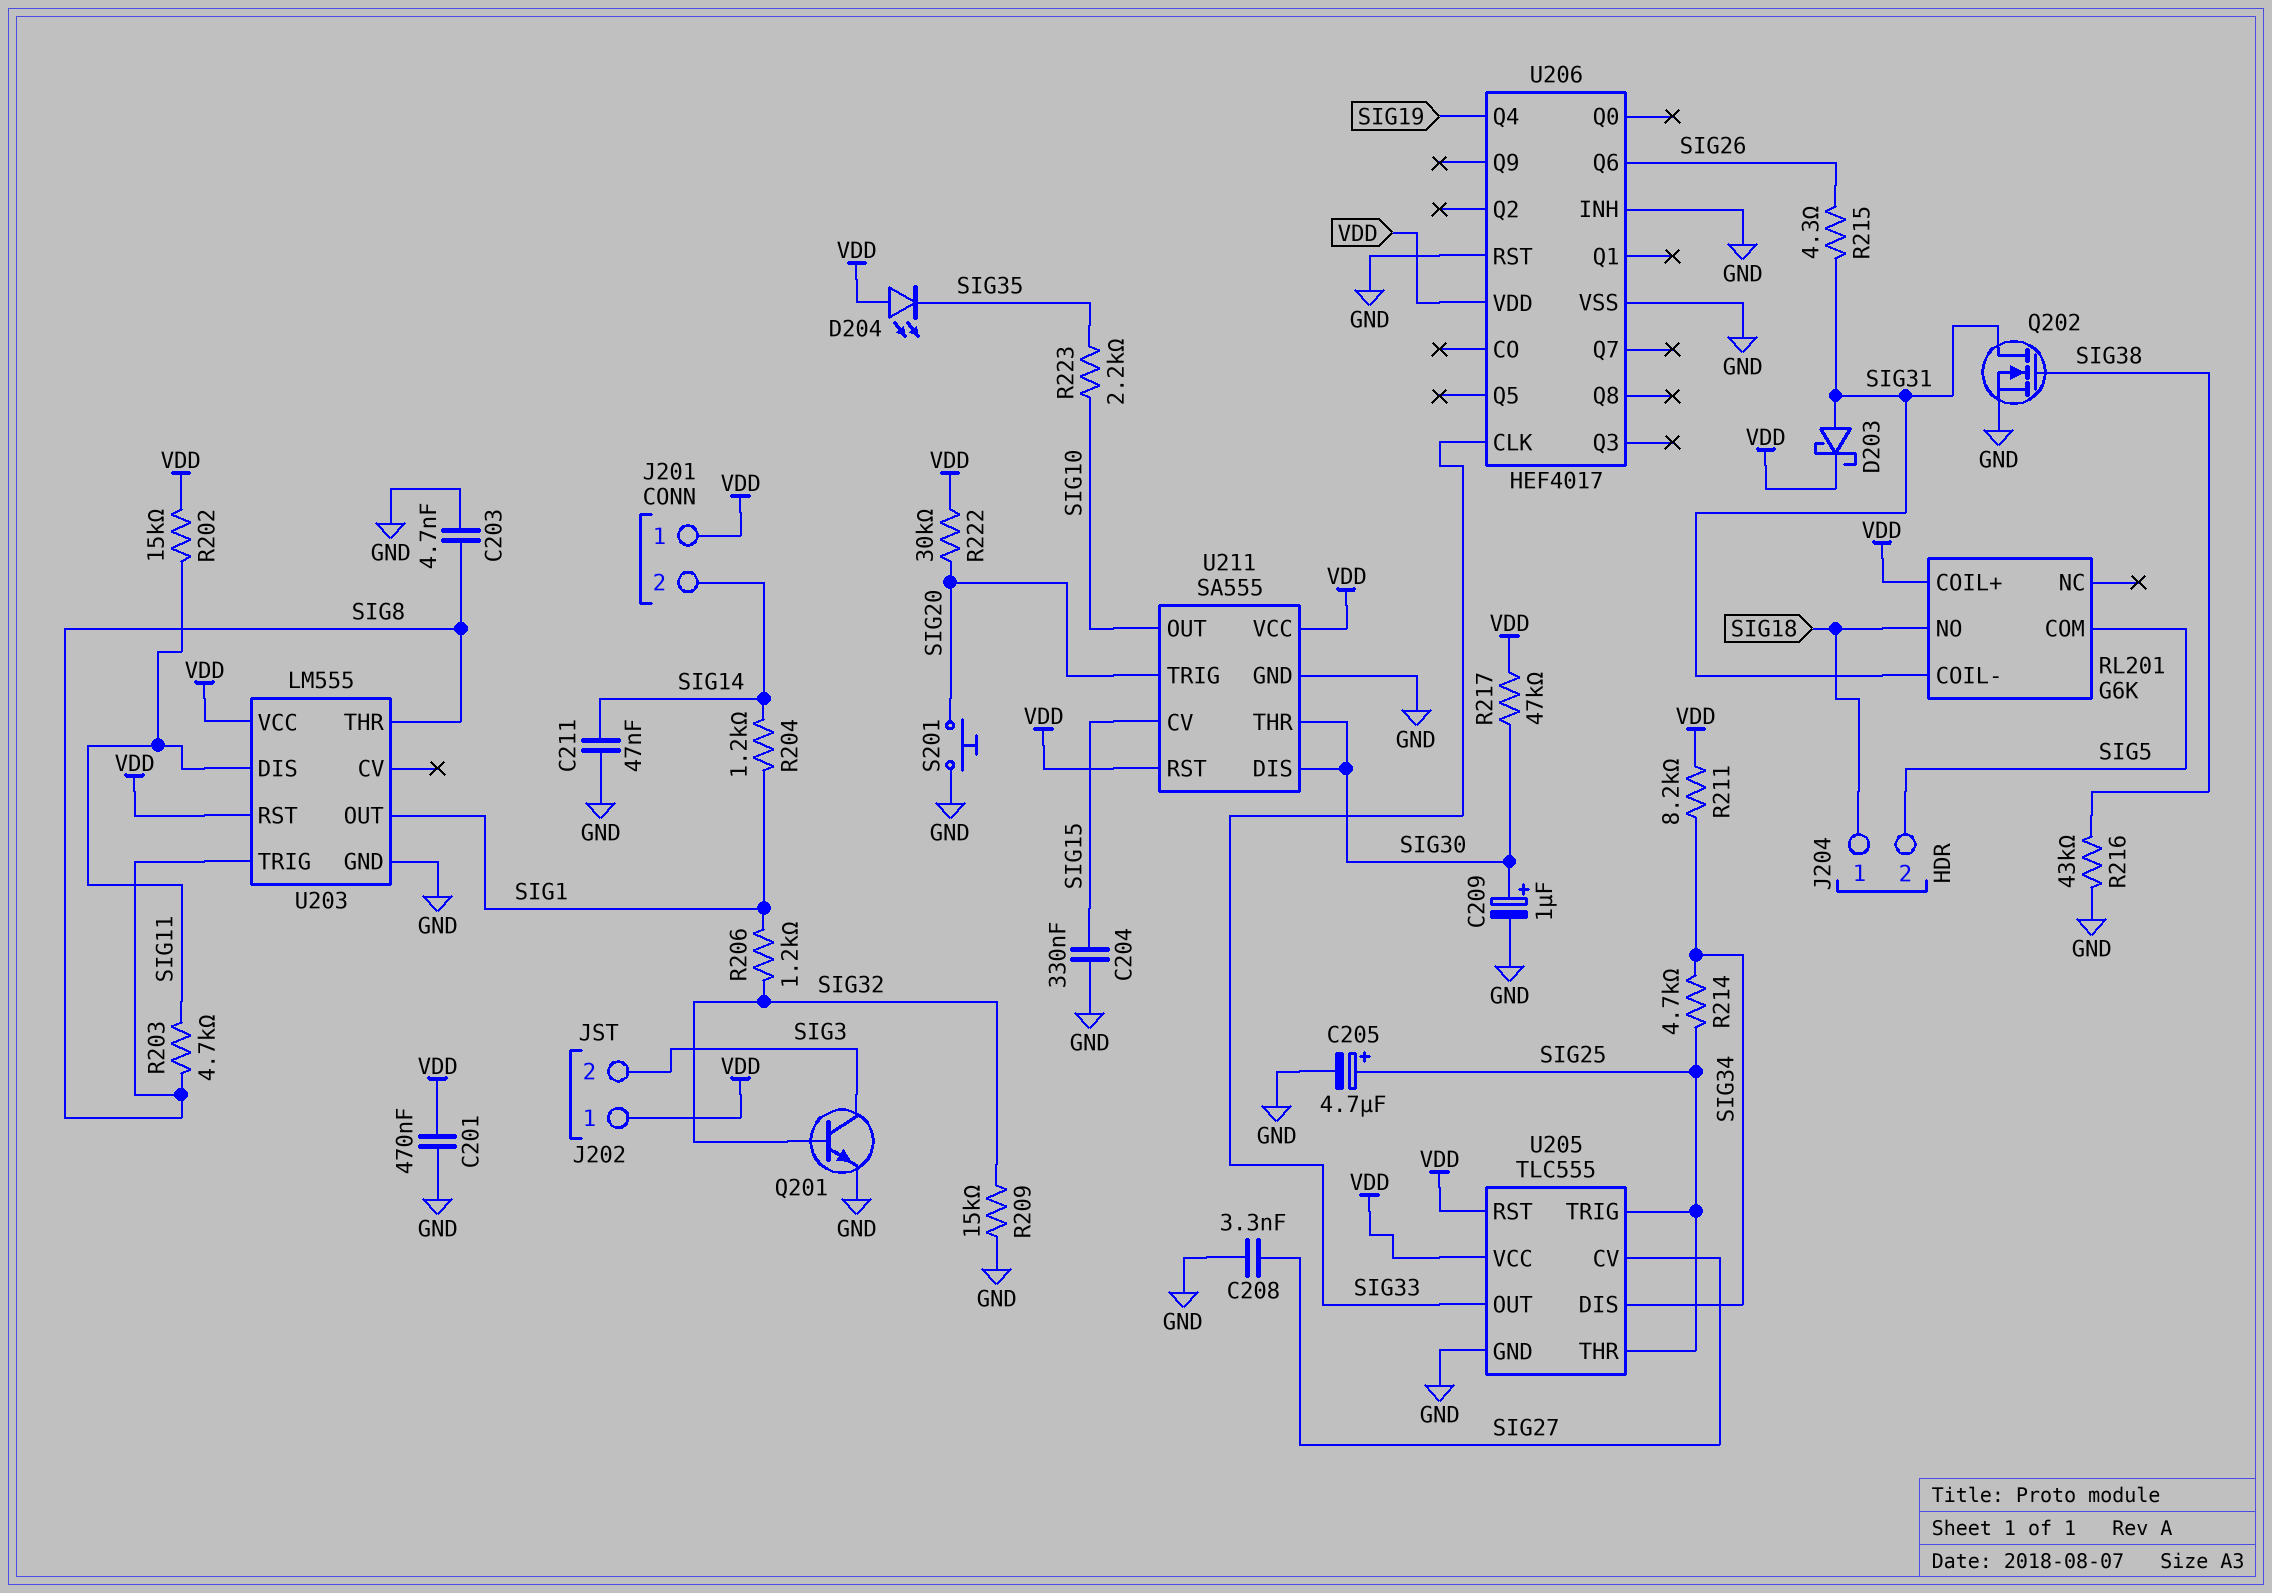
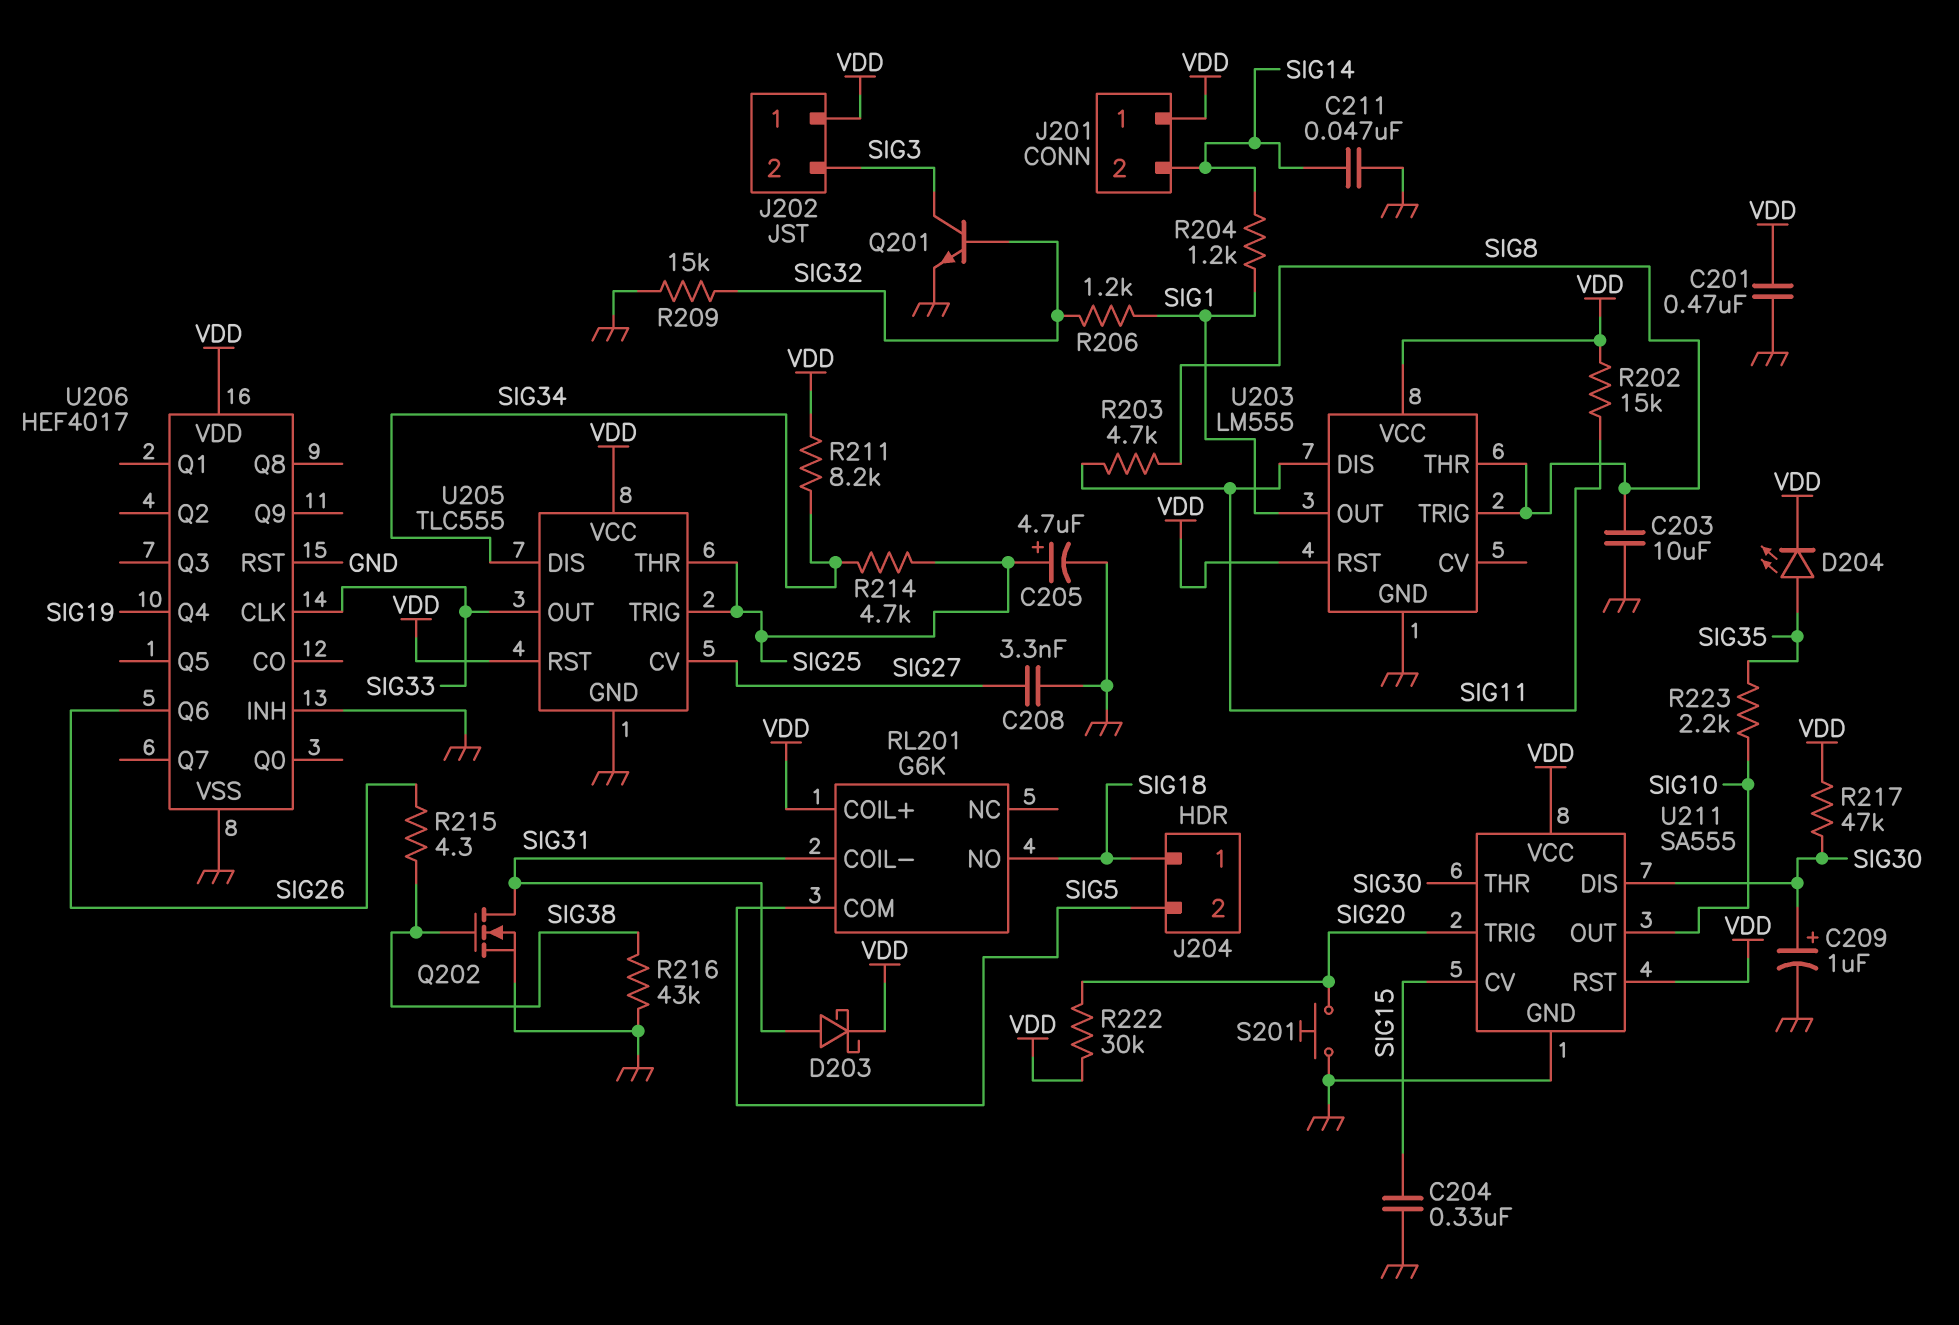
C203: 4.7nF (GND, SIG8) -> 10uF (GND, SIG8)
D204: LED (A VDD, K SIG35) -> LED (A SIG35, K VDD)
R215: 4.3 (SIG26, SIG31) -> 4.3 (SIG26, SIG38)

